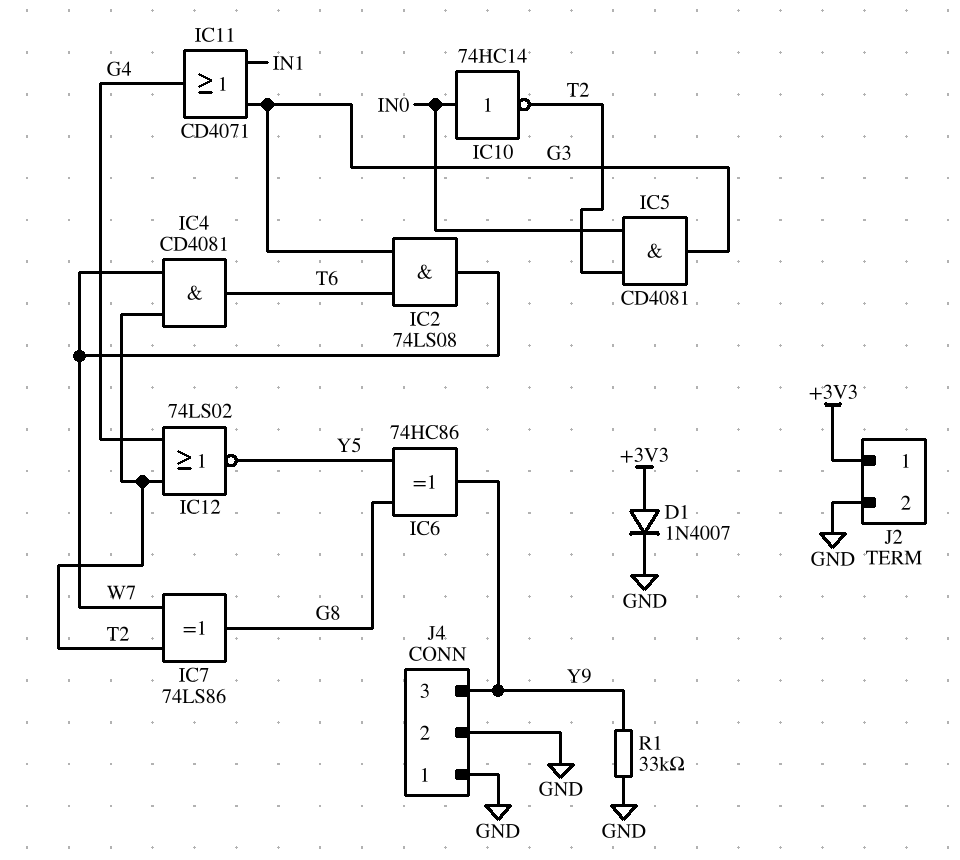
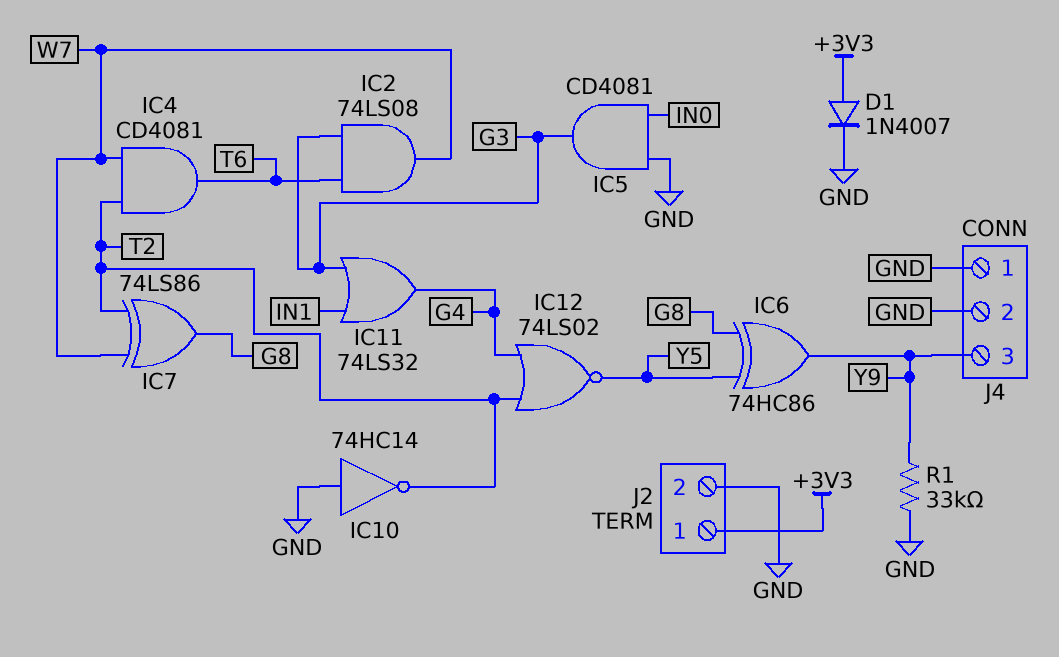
IC5: AND CD4081 (in IN0, in T2, out G3) -> AND CD4081 (in GND, in IN0, out G3)
IC10: NOT 74HC14 (in IN0, out T2) -> NOT 74HC14 (in GND, out T2)
IC11: OR CD4071 (in G3, in IN1, out G4) -> OR 74LS32 (in G3, in IN1, out G4)

